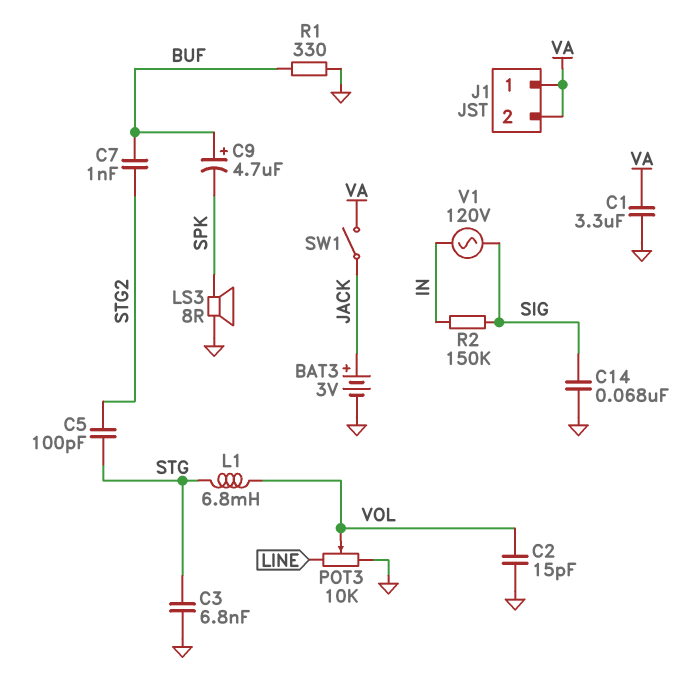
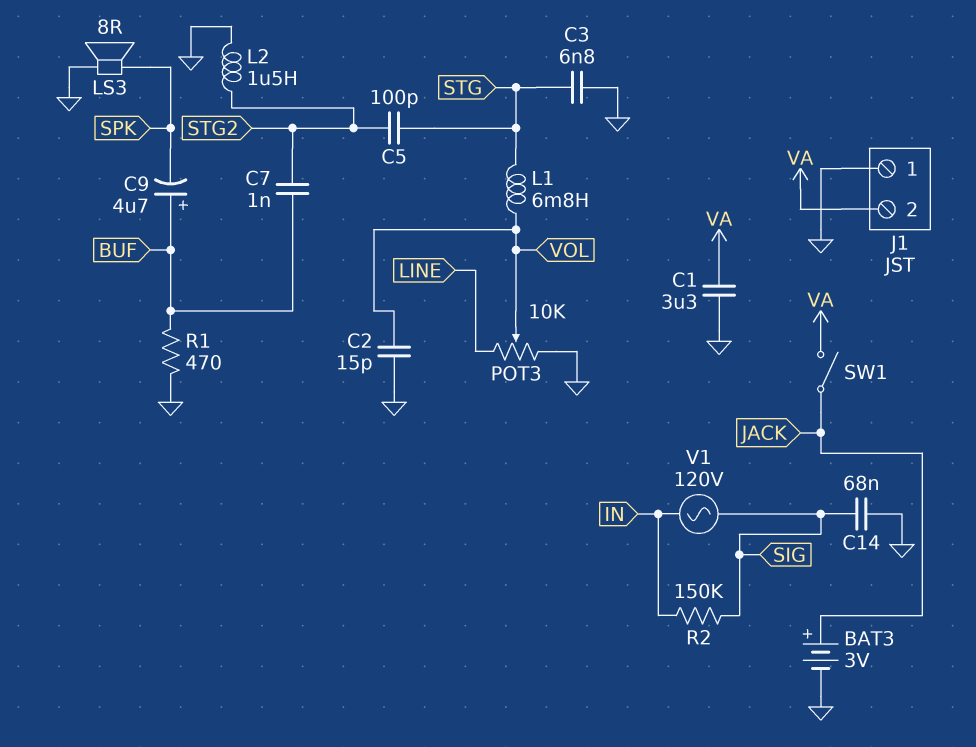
J1 pin 1: VA -> GND
L2: none -> 1.5uH (GND, STG2)
R1: 330 (BUF, GND) -> 470 (BUF, GND)

